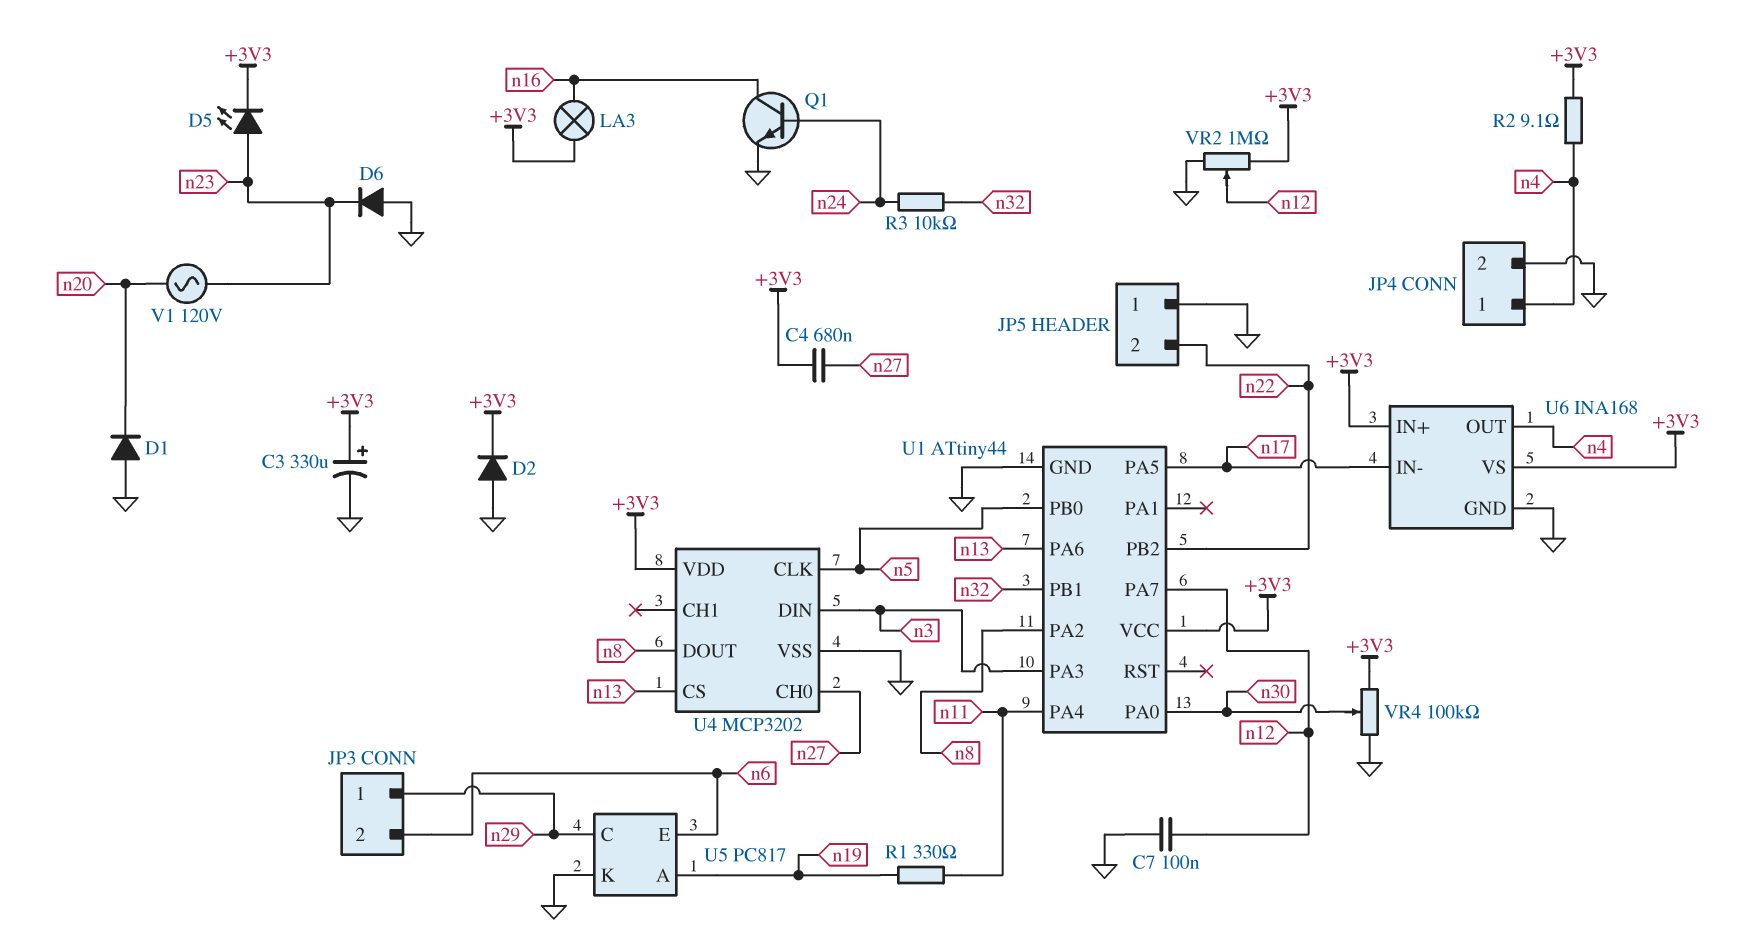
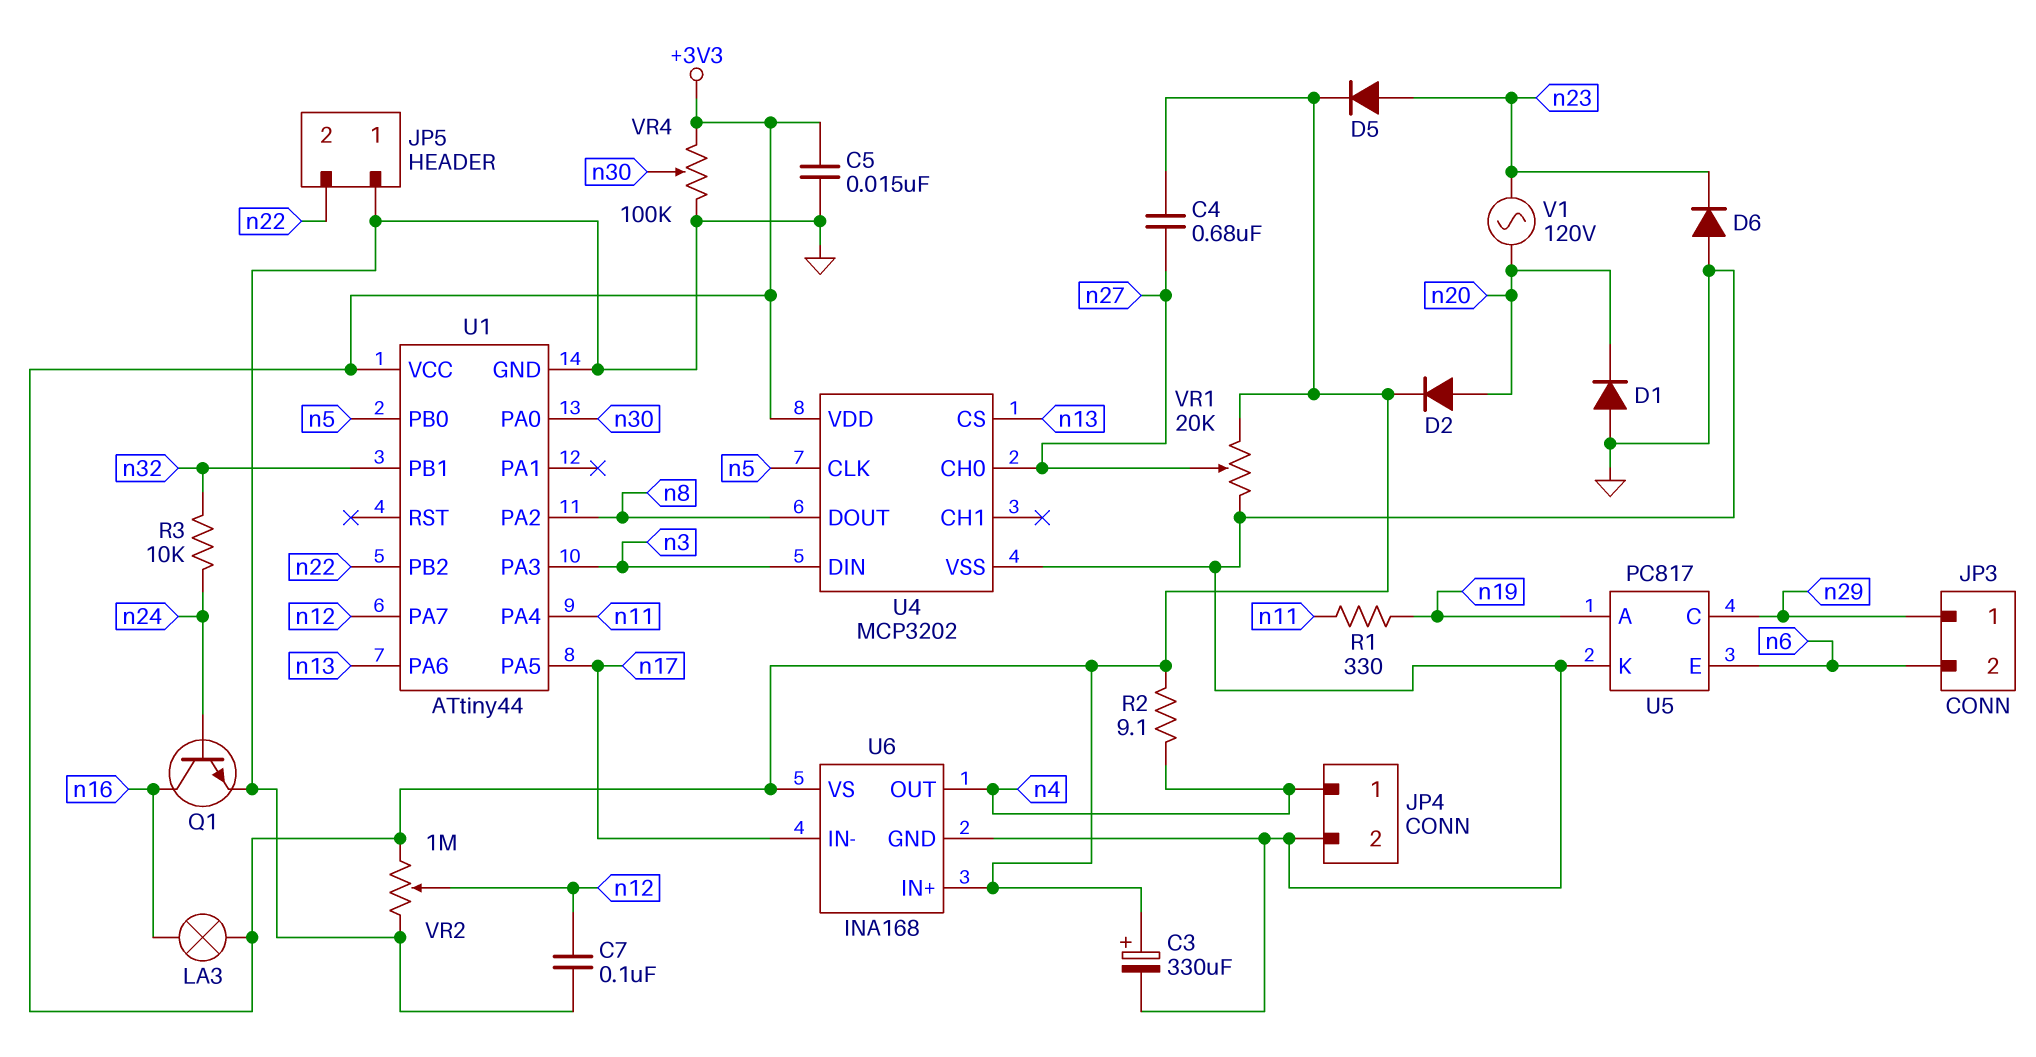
C5: none -> 15nF (+3V3, GND)
D2: diode (A GND, K +3V3) -> diode (A n20, K +3V3)
D5: LED (A n23, K +3V3) -> diode (A n23, K +3V3)
VR1: none -> 20k (+3V3, GND, wiper n27)

